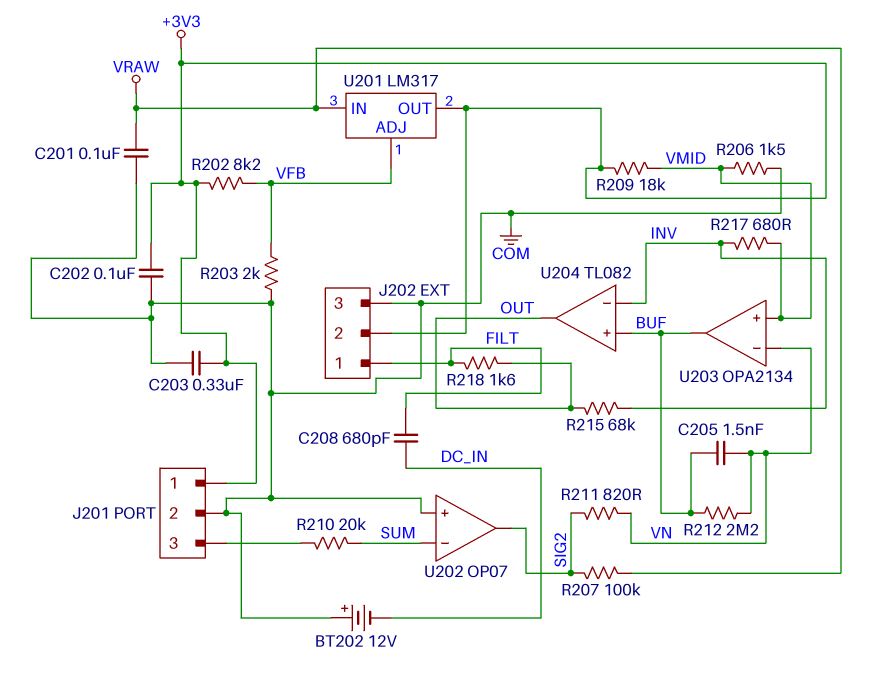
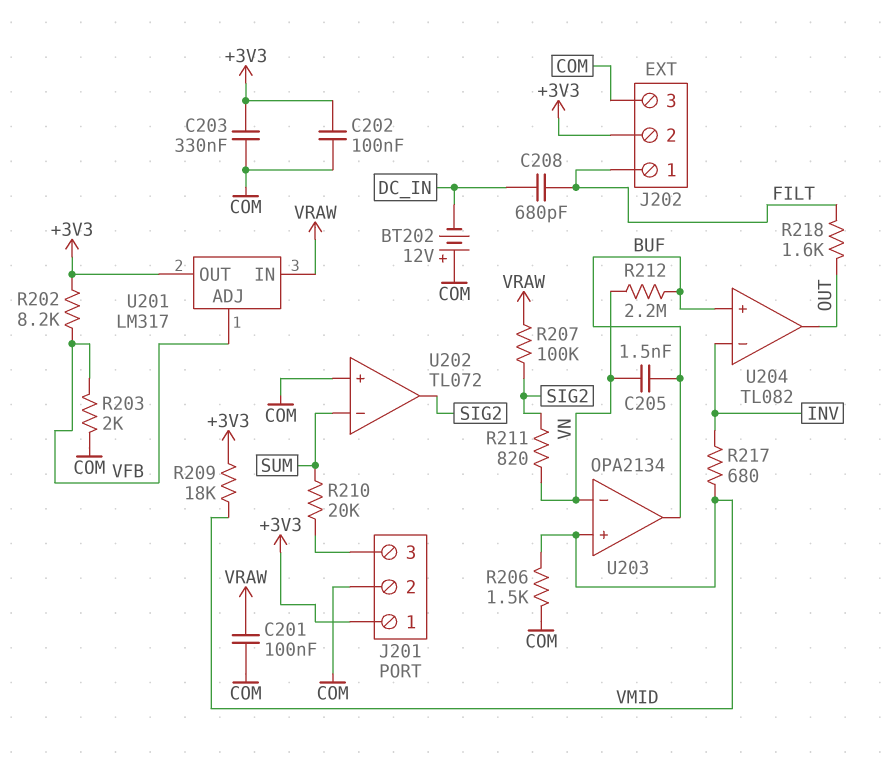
R215: 68k (INV, OUT) -> none
U202: OP07 -> TL072

